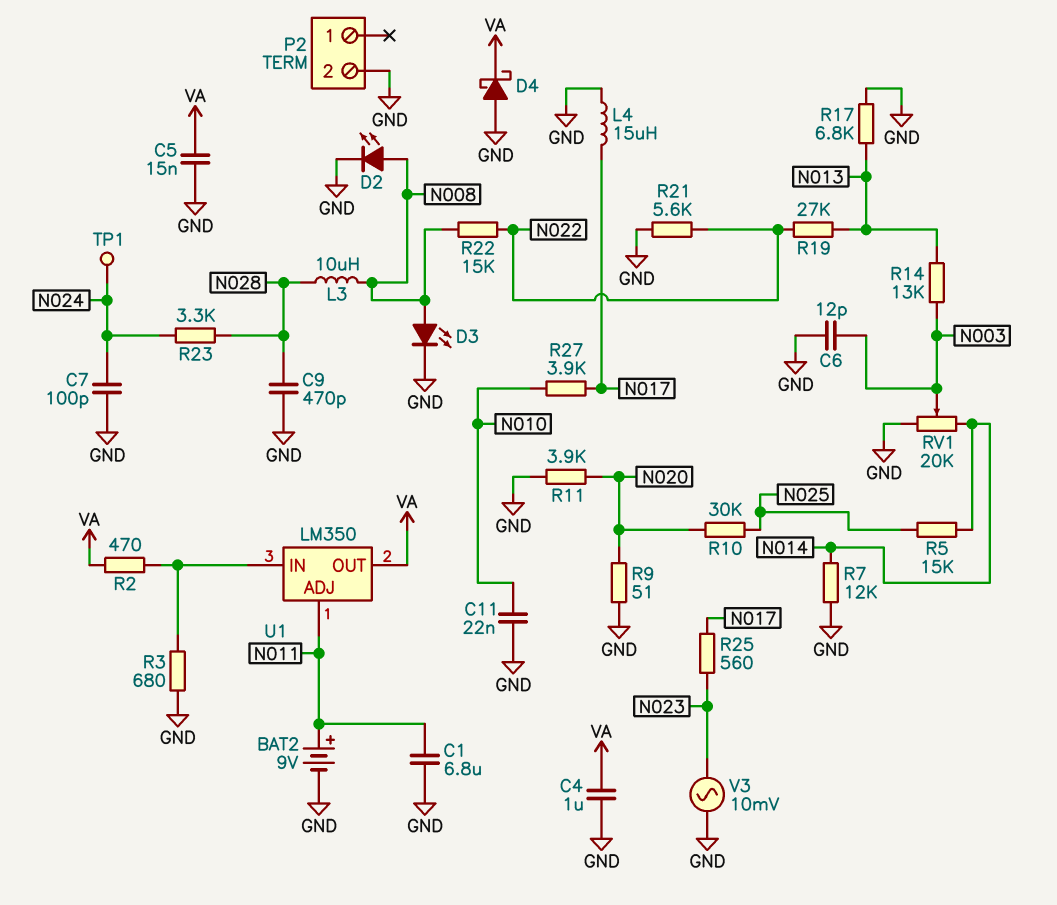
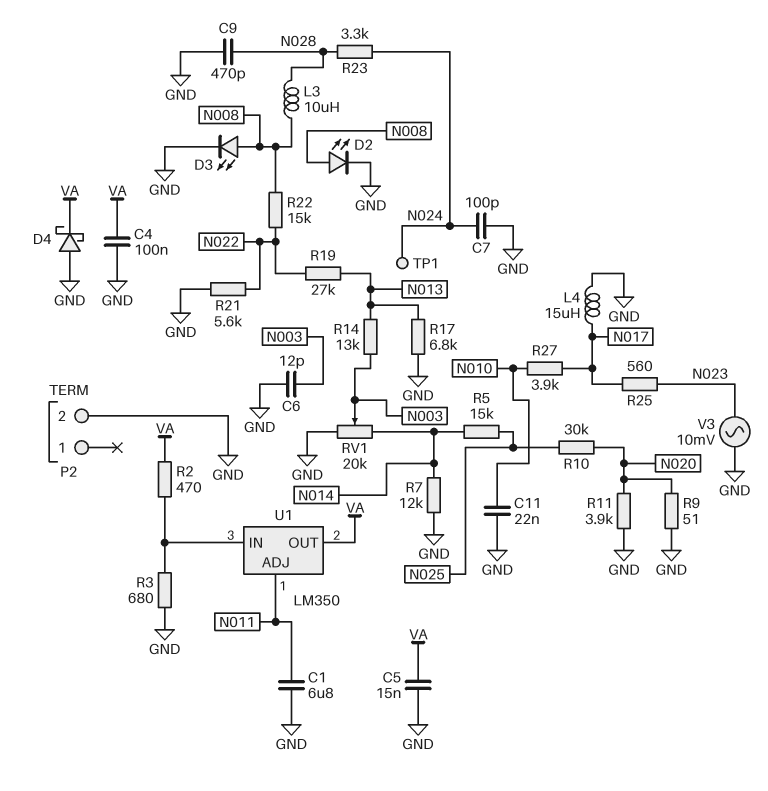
BAT2: 9V (plus N011, minus GND) -> none
C4: 1uF (GND, VA) -> 100nF (GND, VA)

